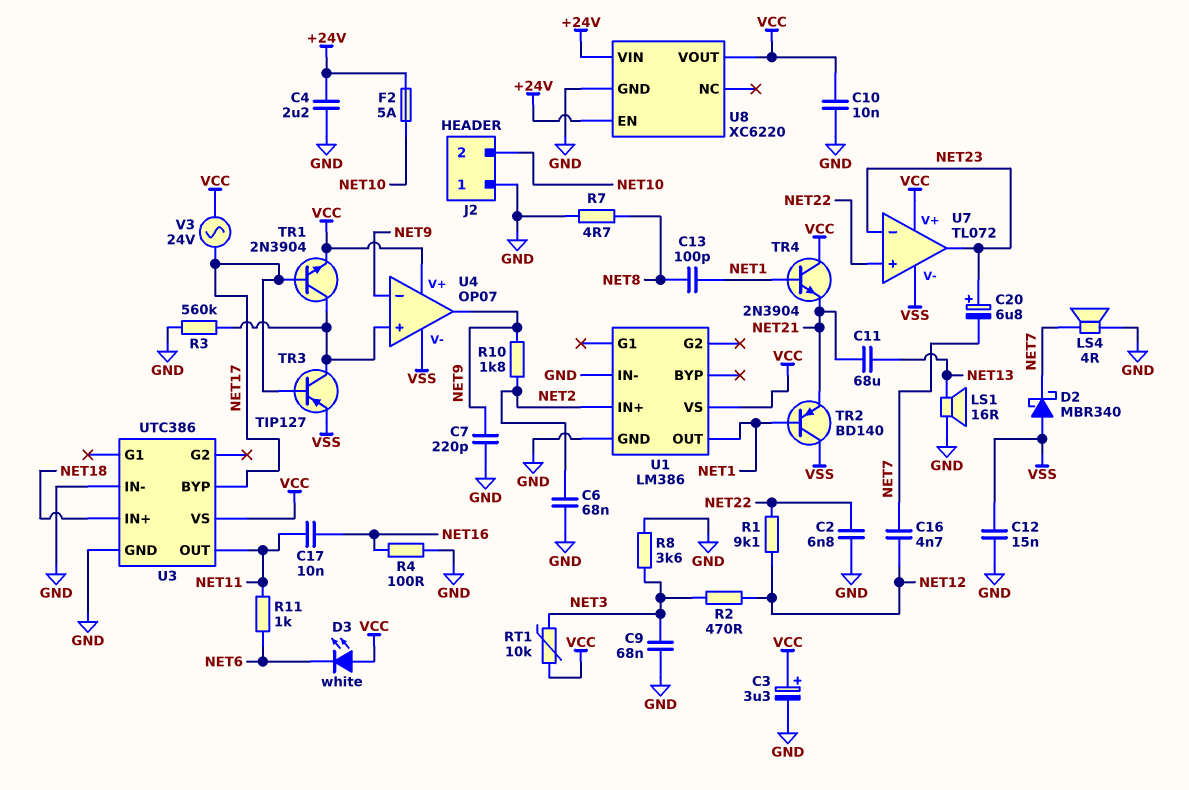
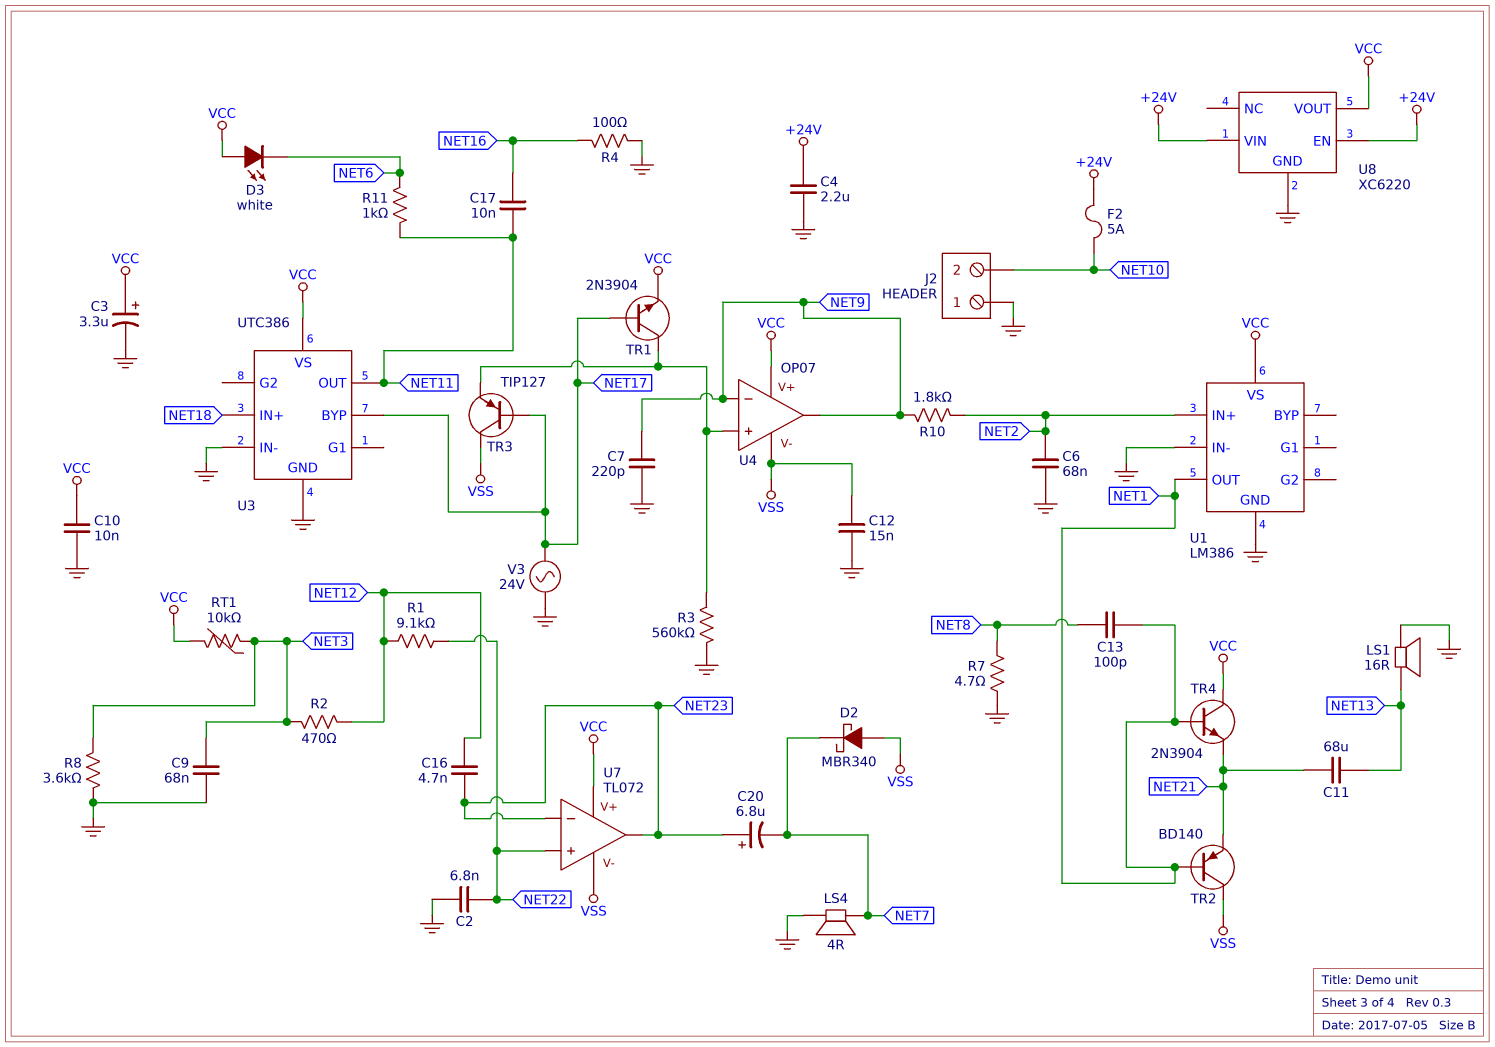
C16: 4.7nF (NET7, NET12) -> 4.7nF (NET12, NET23)
TR3: PNP TIP127 (B NET17, C U4/in+, E VSS) -> PNP TIP127 (B NET17, C VSS, E U4/in+)
V3: AC 24V (NET17, VCC) -> AC 24V (GND, NET17)

